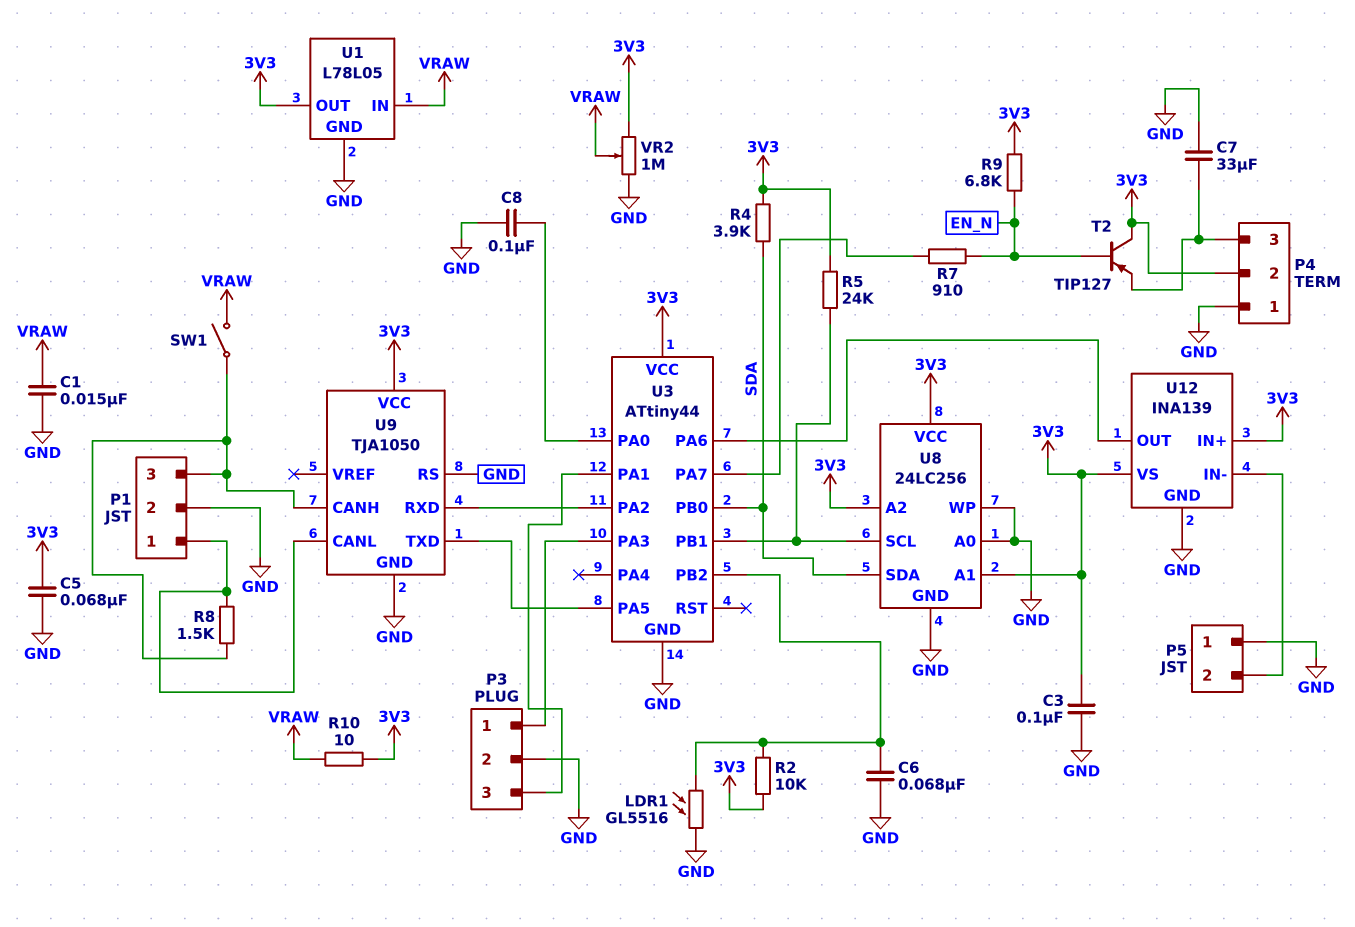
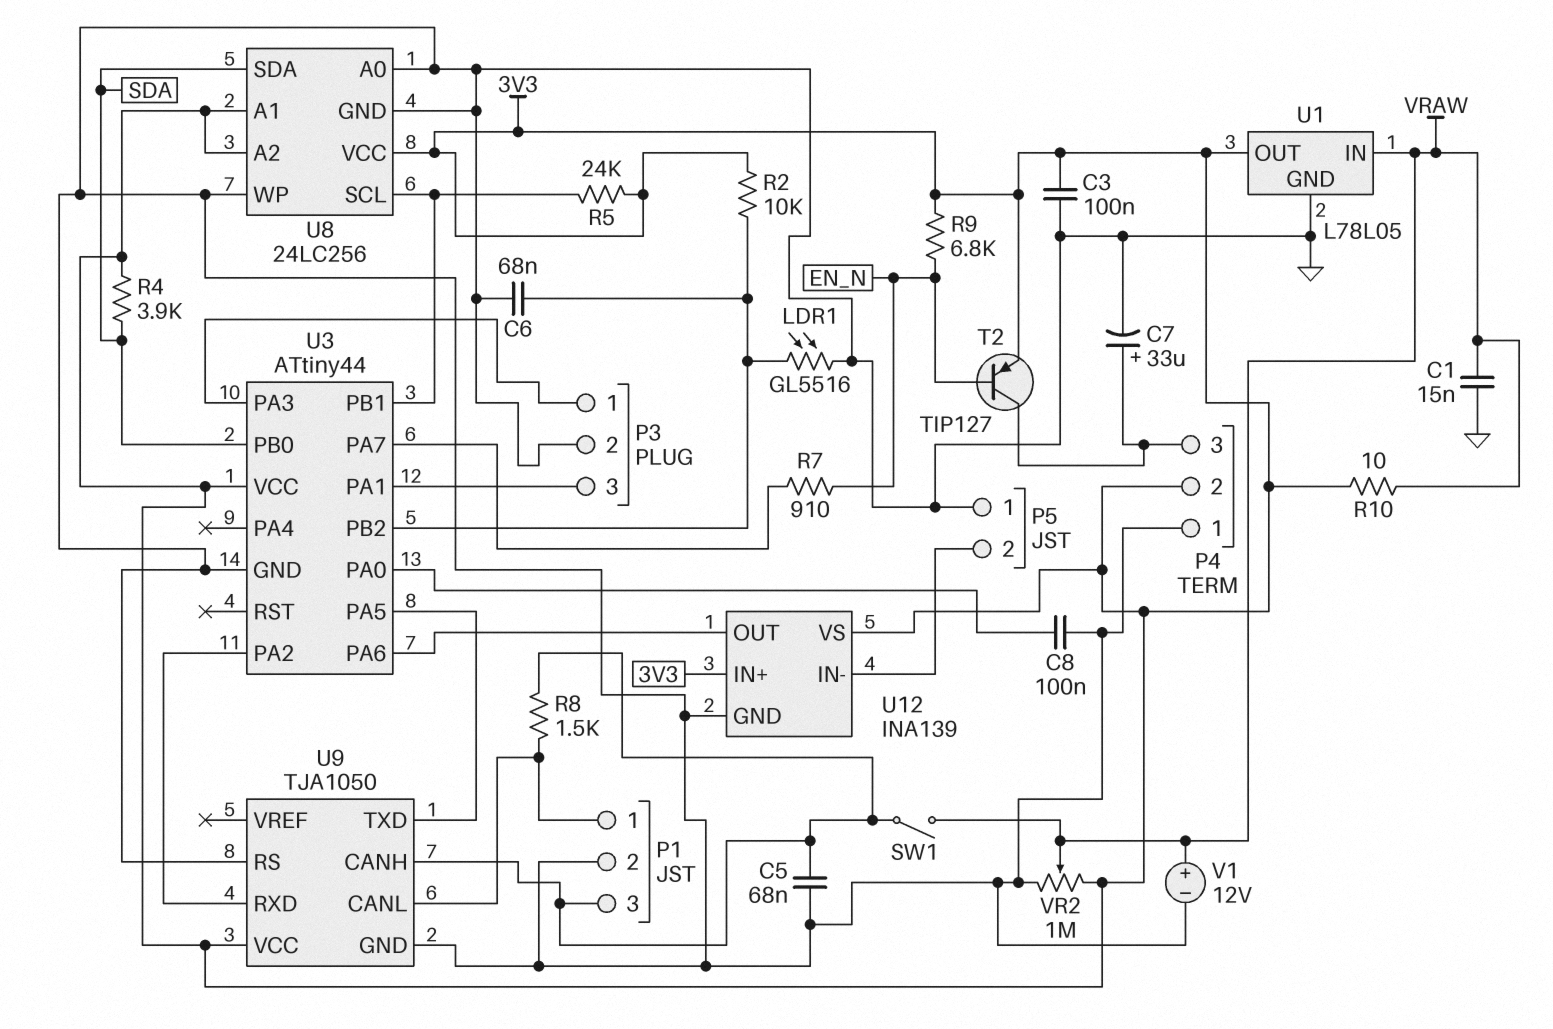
C5: 68nF (3V3, GND) -> 68nF (GND, P1/3)
C7: 33uF (GND, P4/3) -> 33uF (plus P4/3, minus GND)
T2: PNP TIP127 (B EN_N, C 3V3, E P4/3) -> PNP TIP127 (B EN_N, C P4/3, E 3V3)
V1: none -> 12V (plus VRAW, minus GND)

